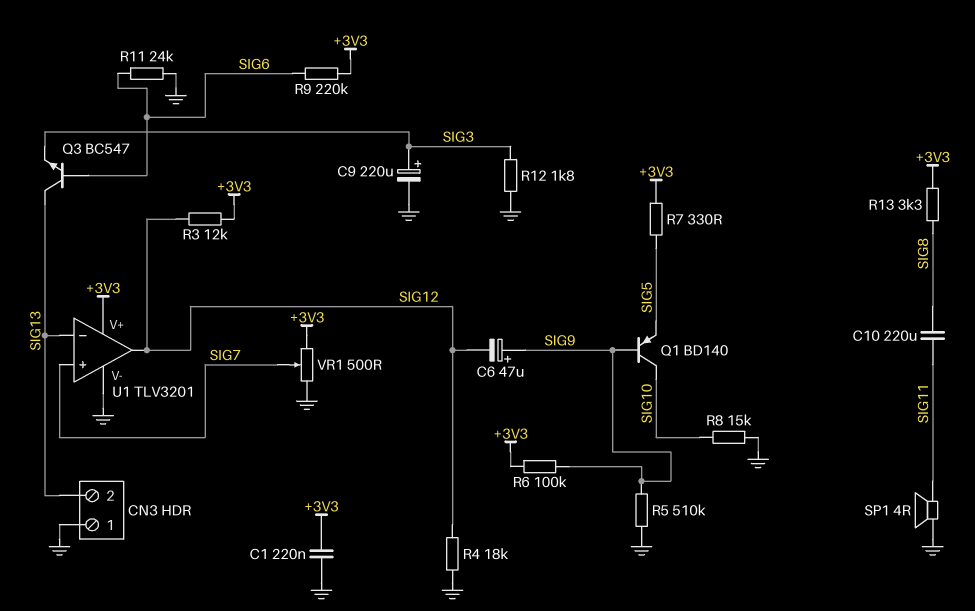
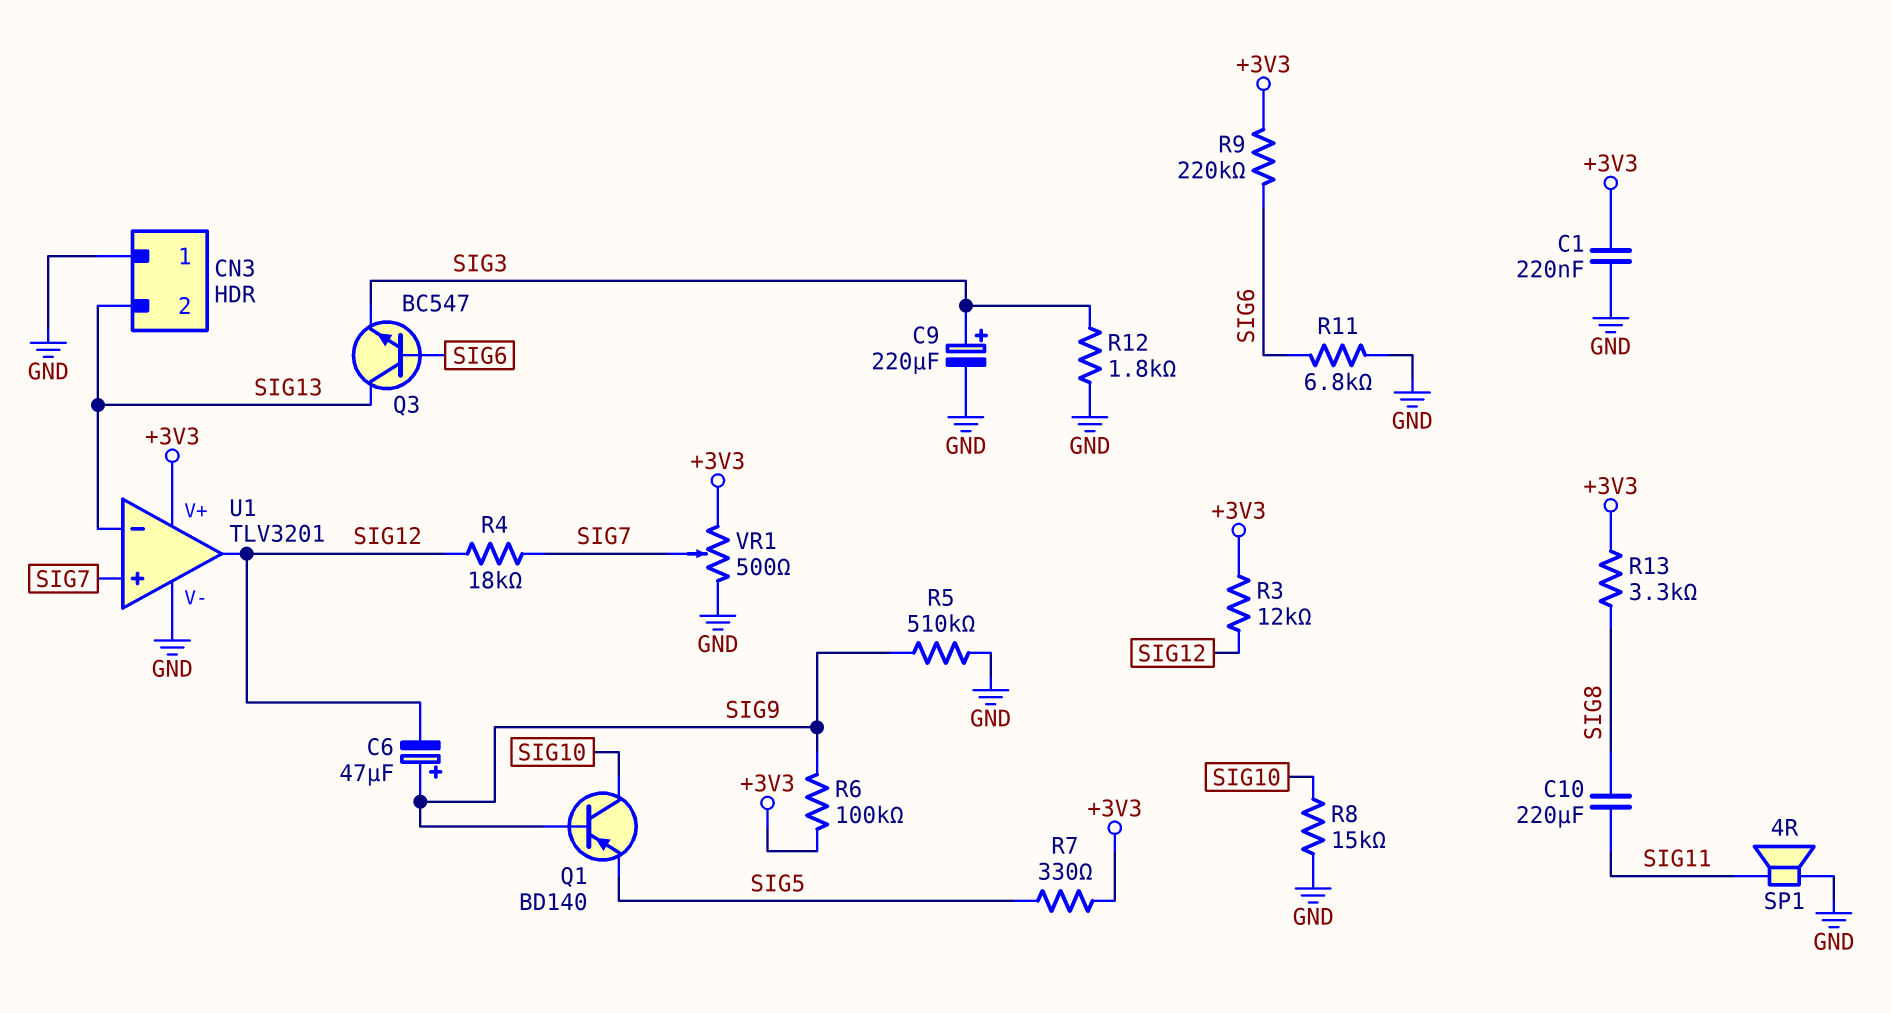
R4: 18k (GND, SIG12) -> 18k (SIG7, SIG12)
R11: 24k (GND, SIG6) -> 6.8k (GND, SIG6)

